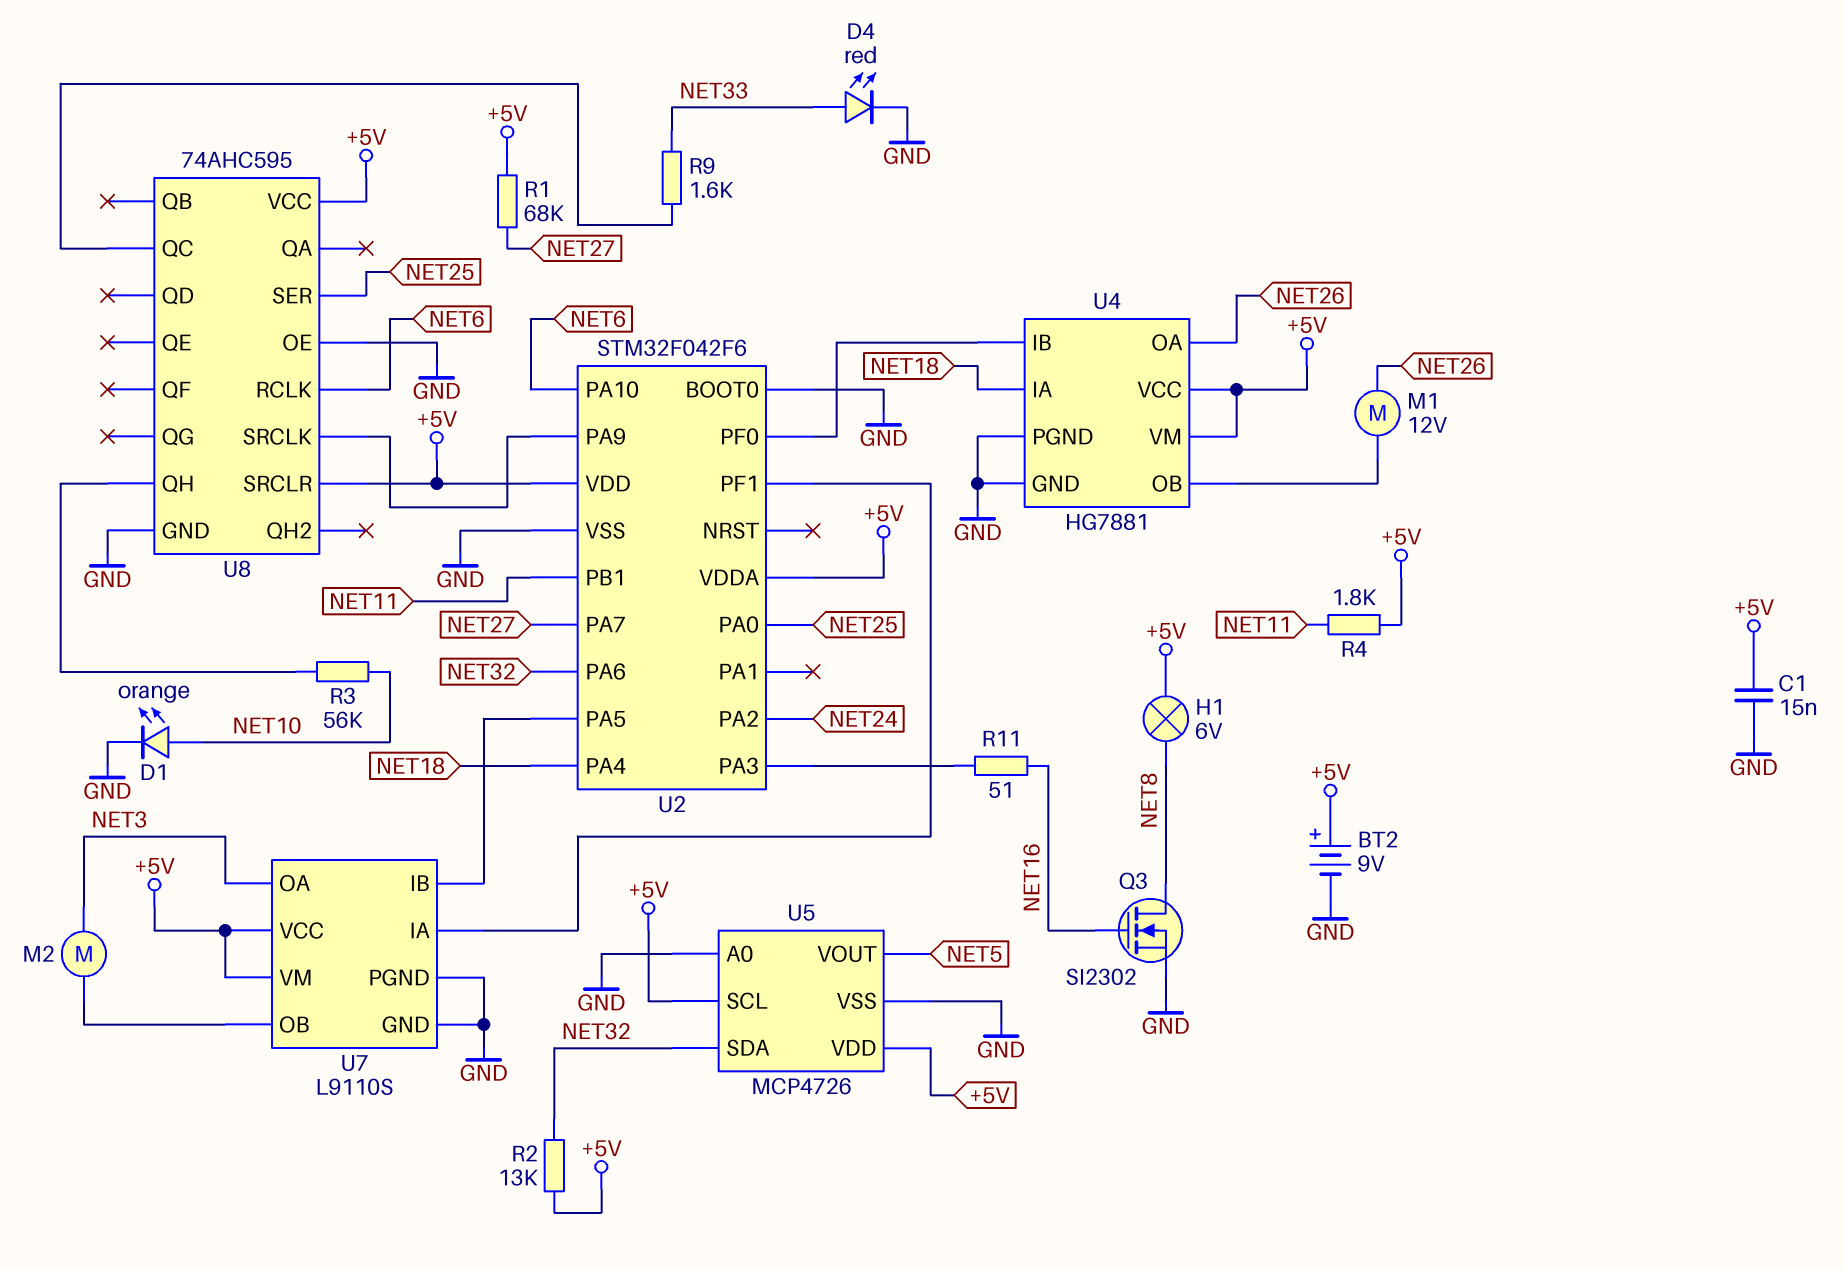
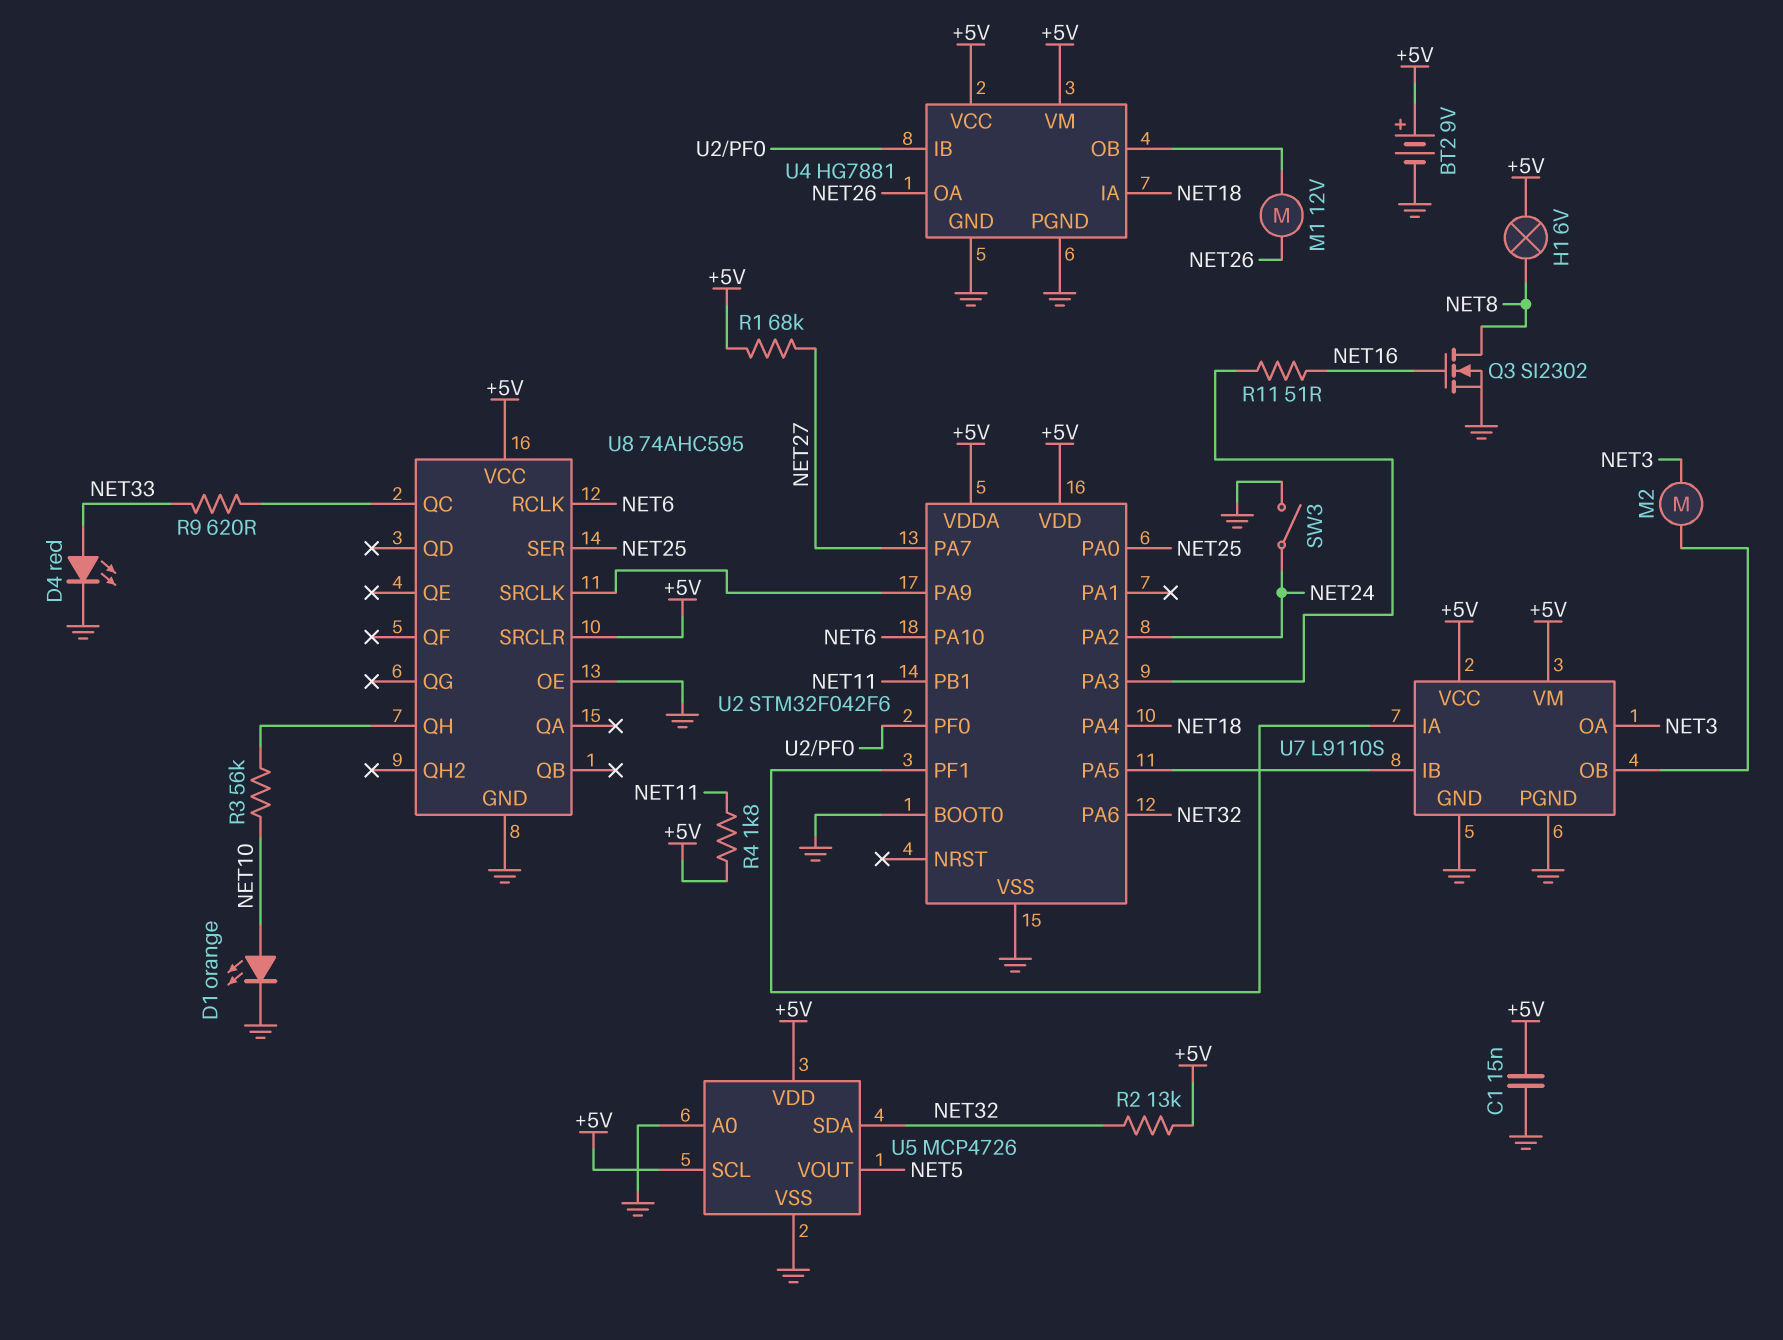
R9: 1.6k (NET33, U8/QC) -> 620 (NET33, U8/QC)
SW3: none -> switch (GND, NET24)

